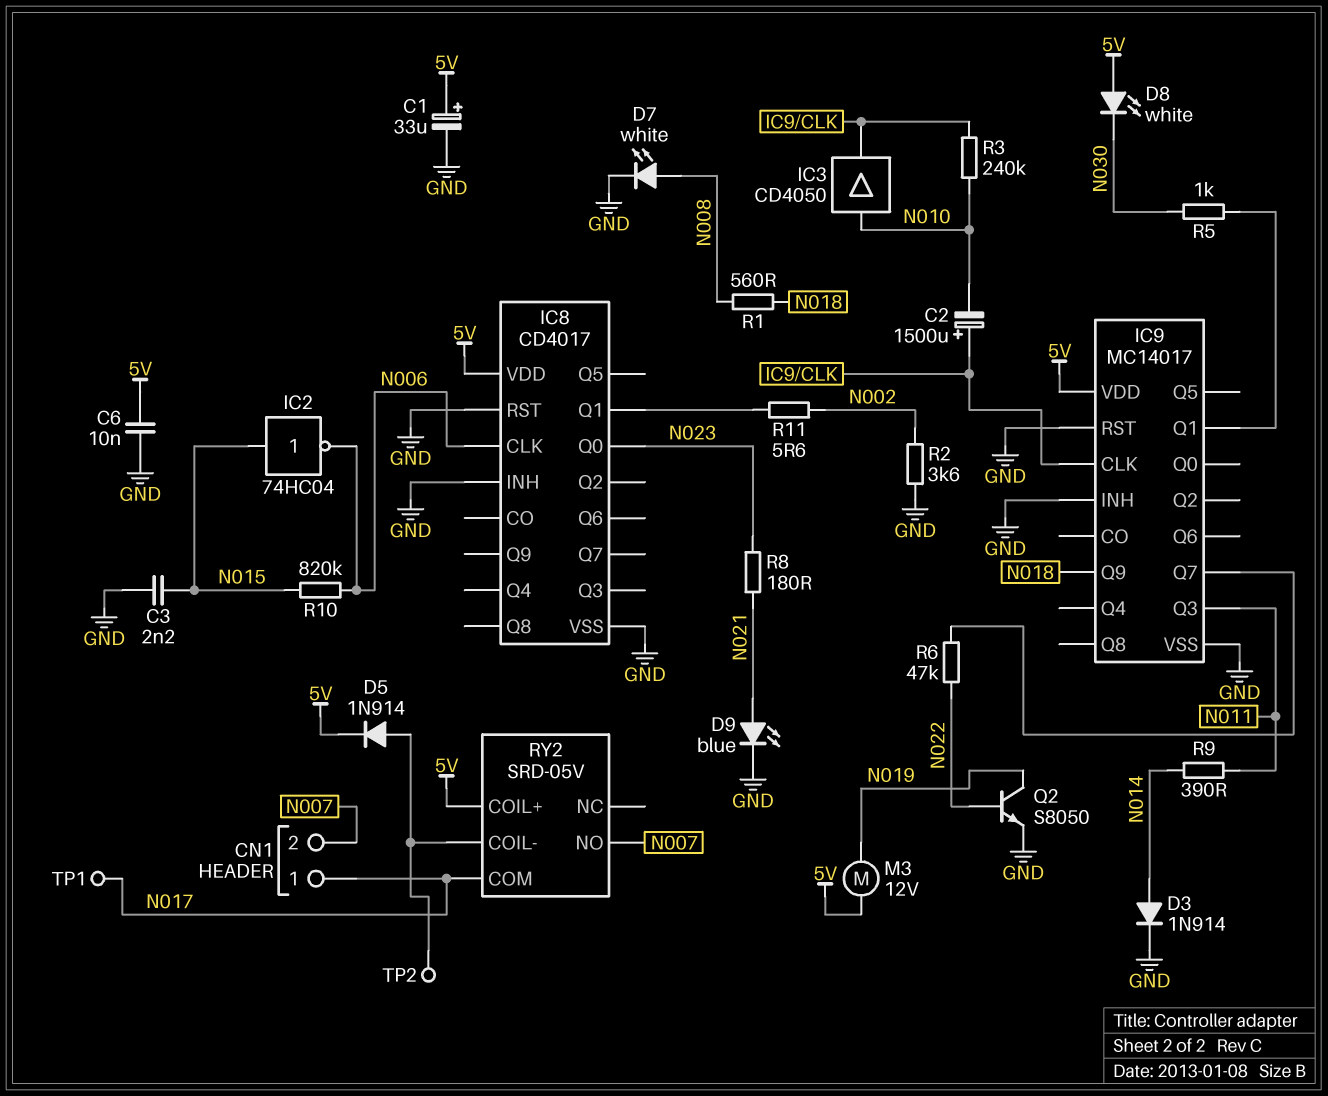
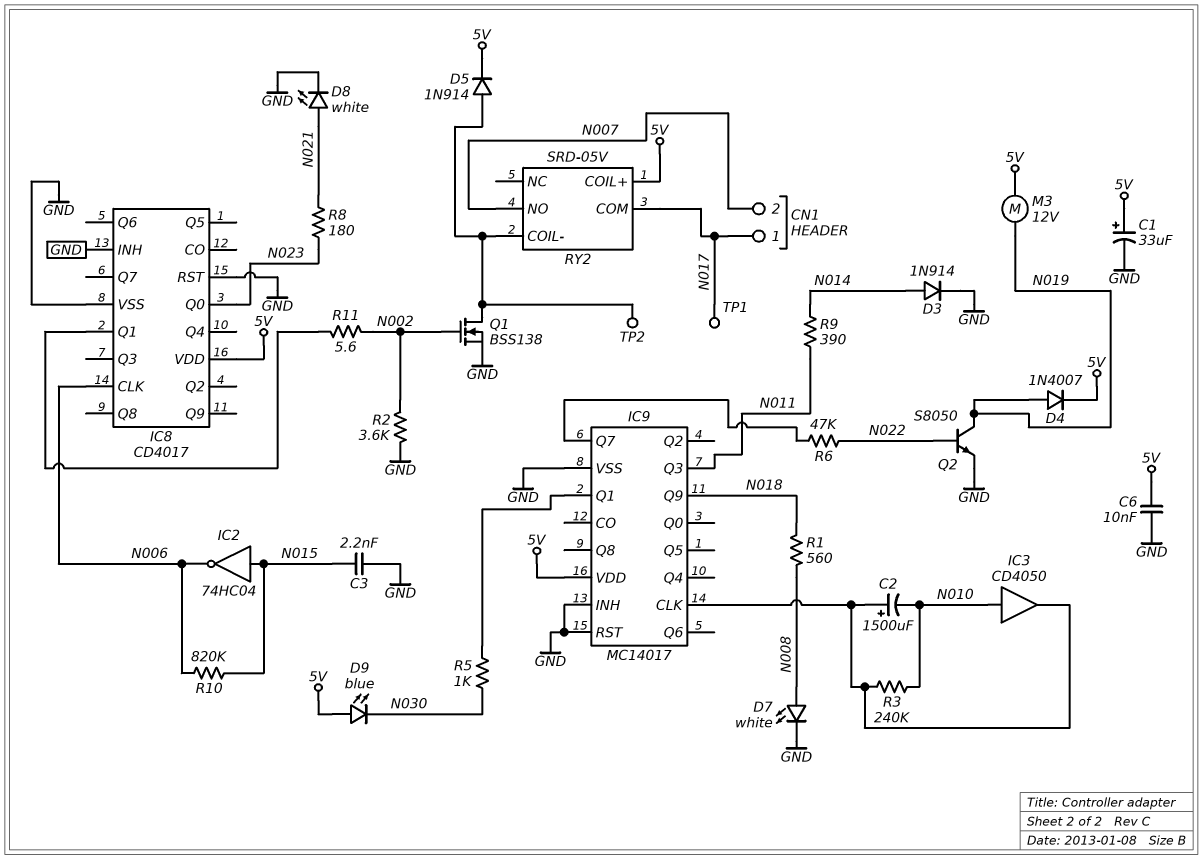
D4: none -> diode 1N4007 (A N019, K 5V)
D8: LED white (A 5V, K N030) -> LED white (A N021, K GND)
D9: LED blue (A N021, K GND) -> LED blue (A 5V, K N030)
Q1: none -> NMOS BSS138 (G N002, D RY2/COIL-, S GND)

